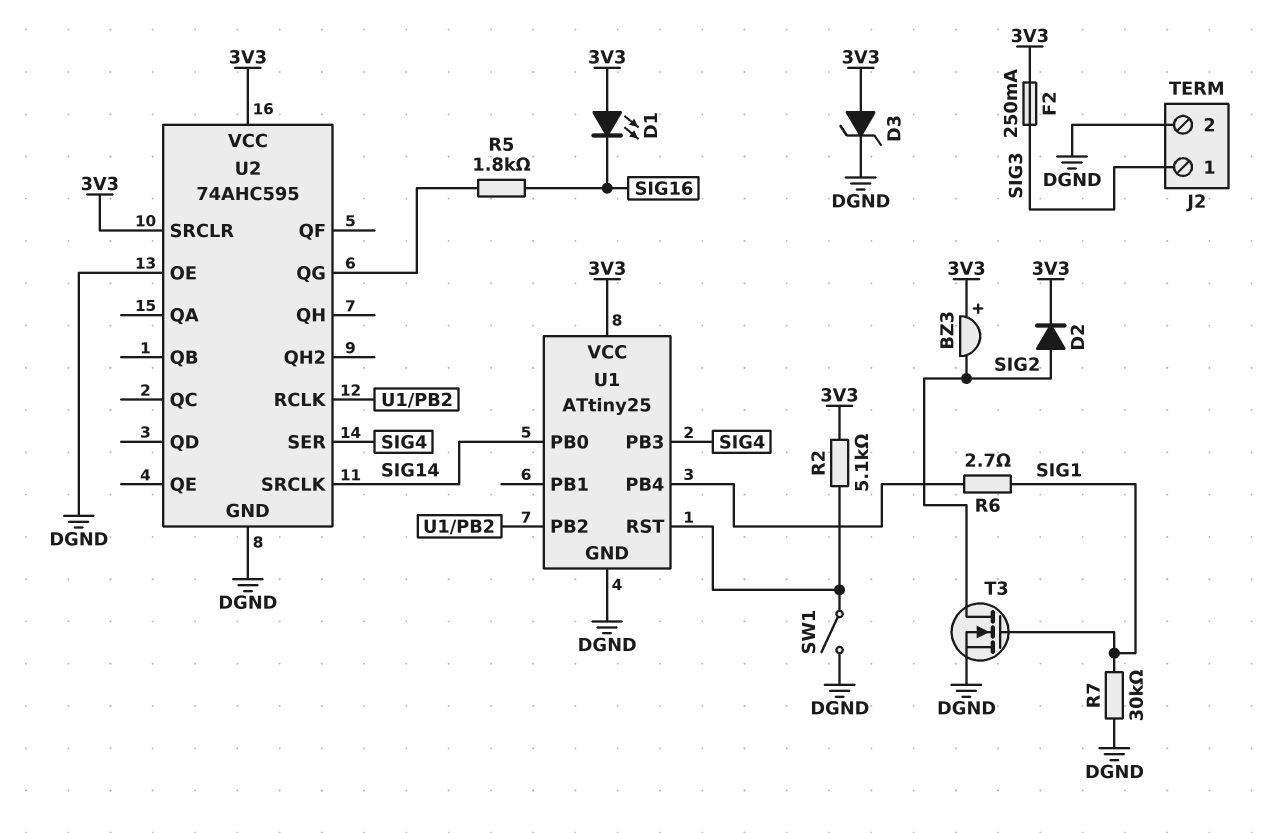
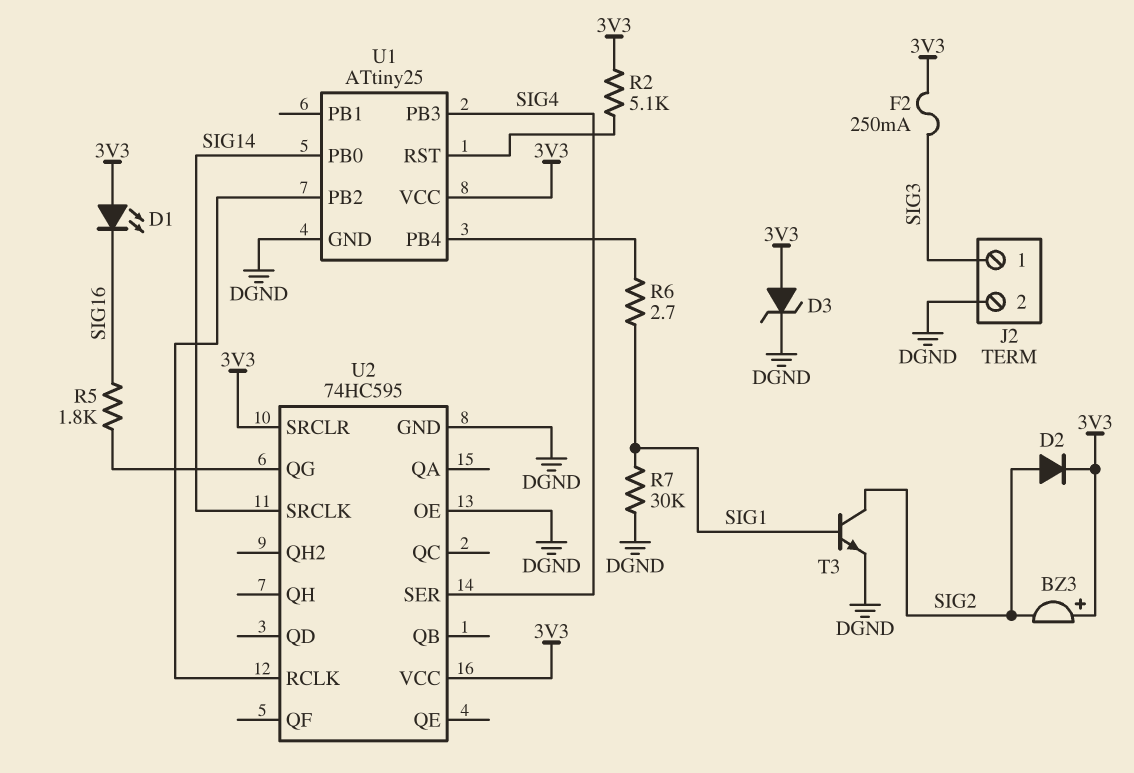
SW1: switch (DGND, U1/RST) -> none
T3: NMOS (G SIG1, D SIG2, S DGND) -> NPN (B SIG1, C SIG2, E DGND)
U2: 74AHC595 -> 74HC595

